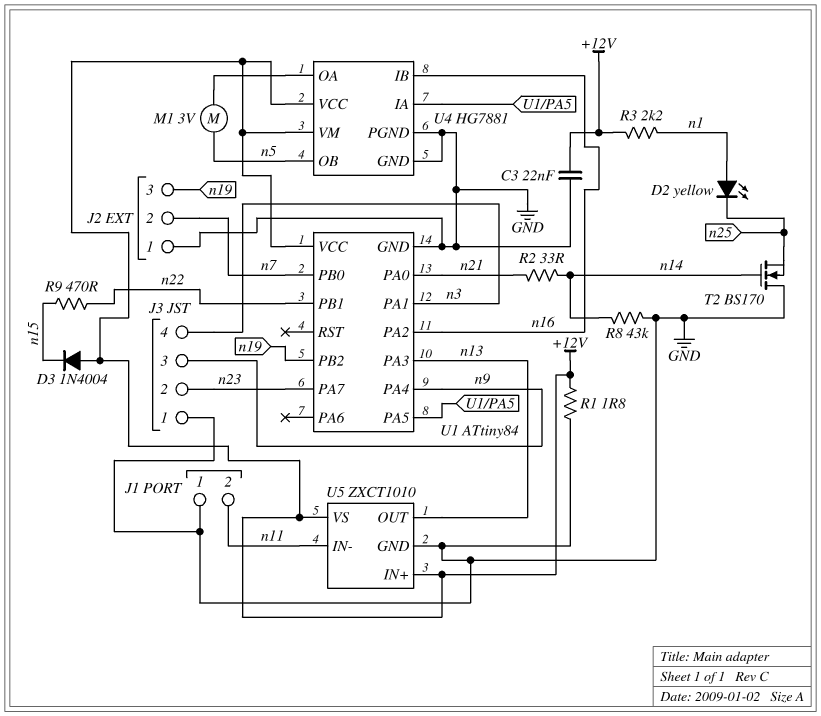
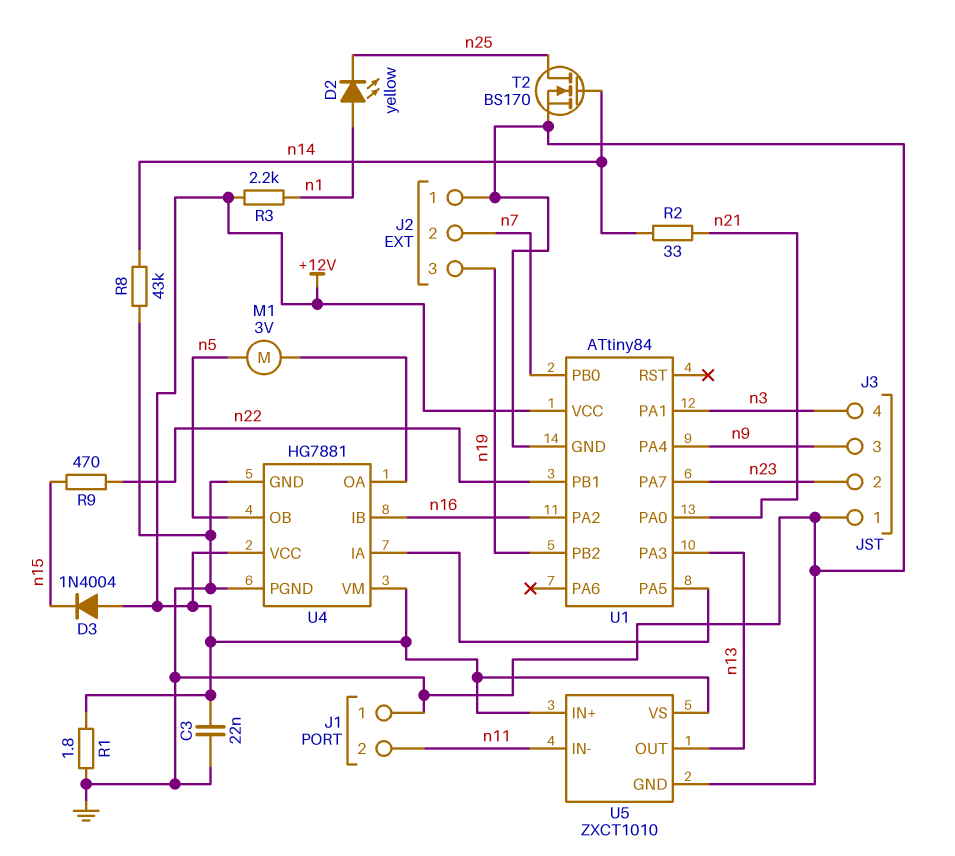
T2: NMOS BS170 (G n14, D GND, S n25) -> NMOS BS170 (G n14, D n25, S GND)

